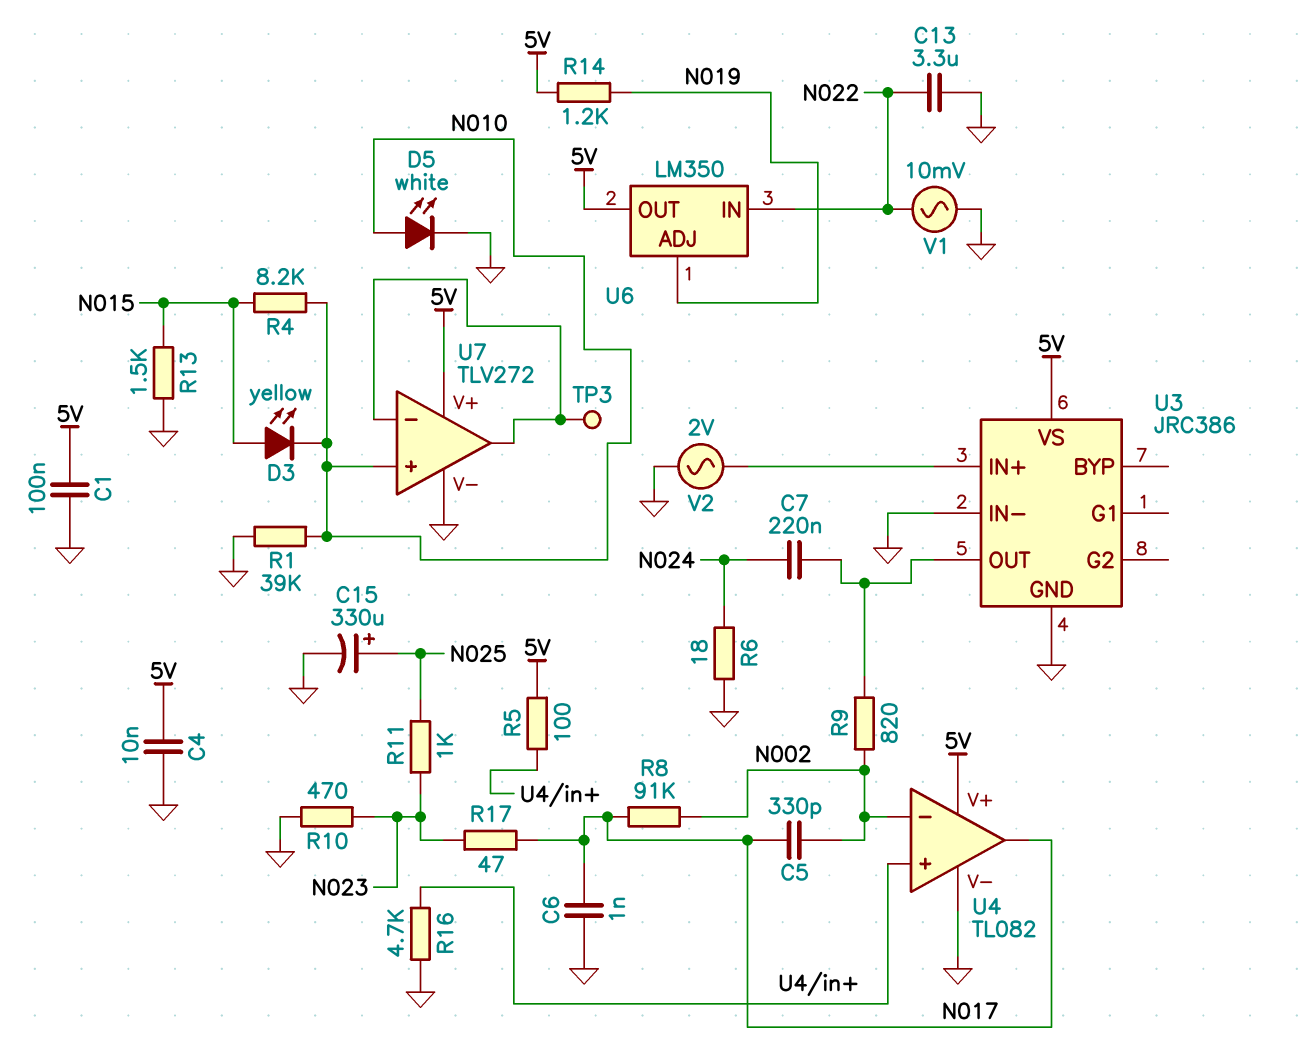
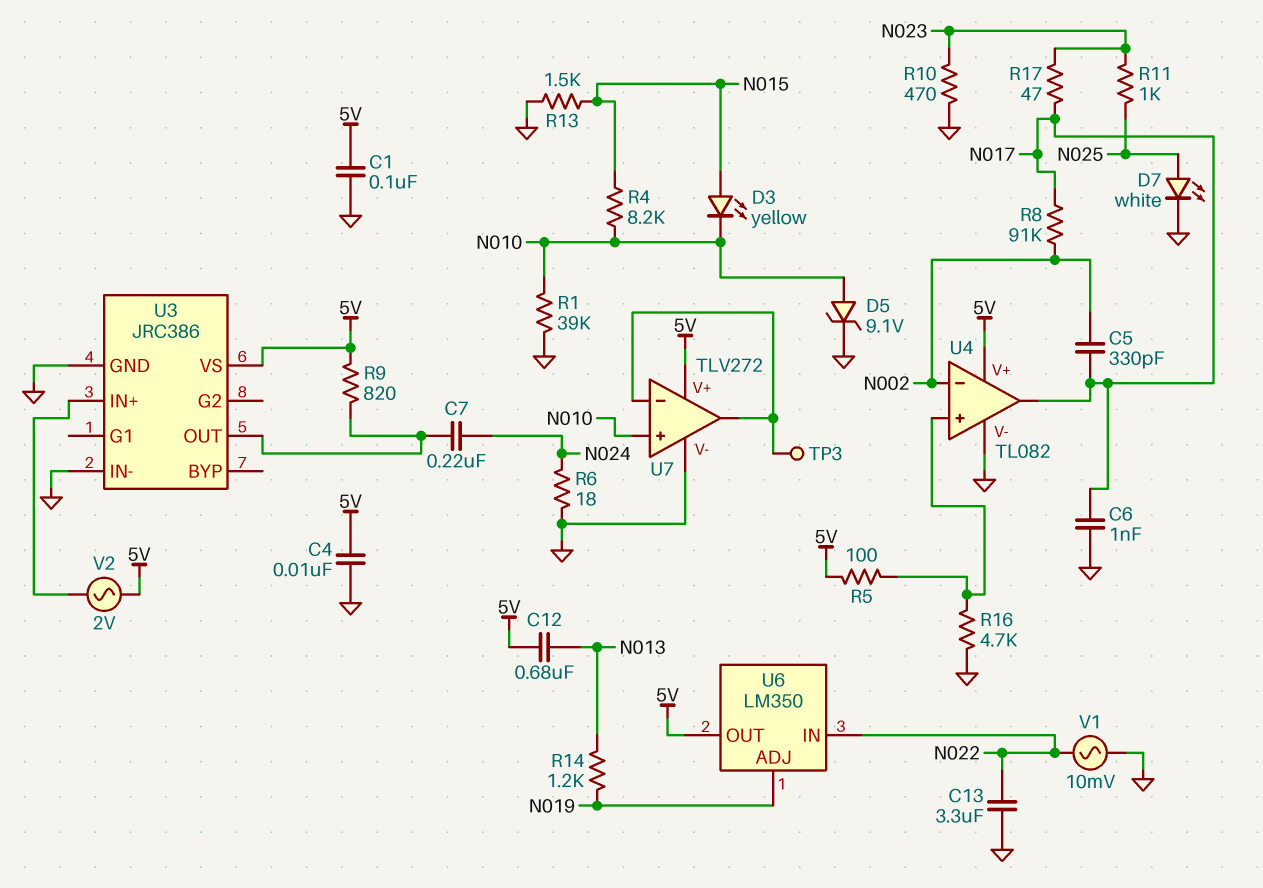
C12: none -> 680nF (5V, N013)
C15: 330uF (plus N025, minus GND) -> none
D5: LED white (A N010, K GND) -> zener 9.1V (A N010, K GND)
D7: none -> LED white (A N025, K GND)
R9: 820 (N002, U3/OUT) -> 820 (5V, U3/OUT)
R14: 1.2k (5V, N019) -> 1.2k (N013, N019)
V2: AC 2V (GND, U3/IN+) -> AC 2V (5V, U3/IN+)

